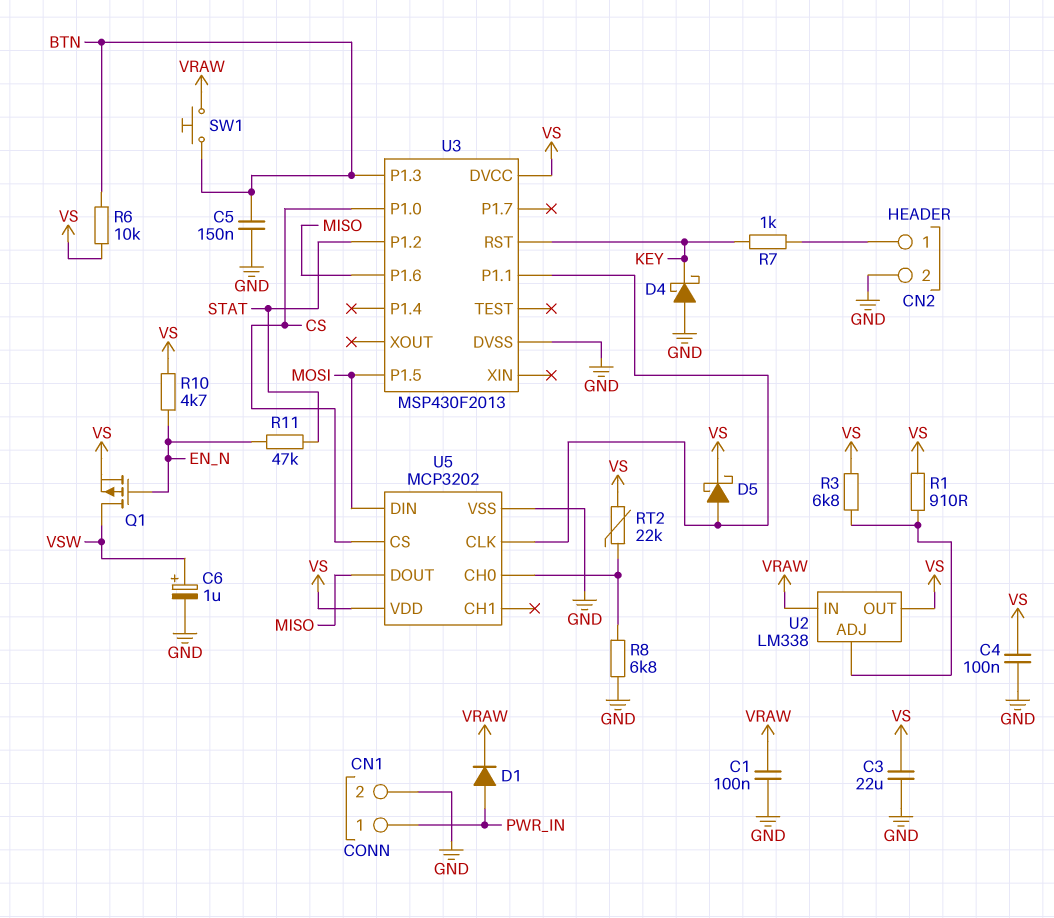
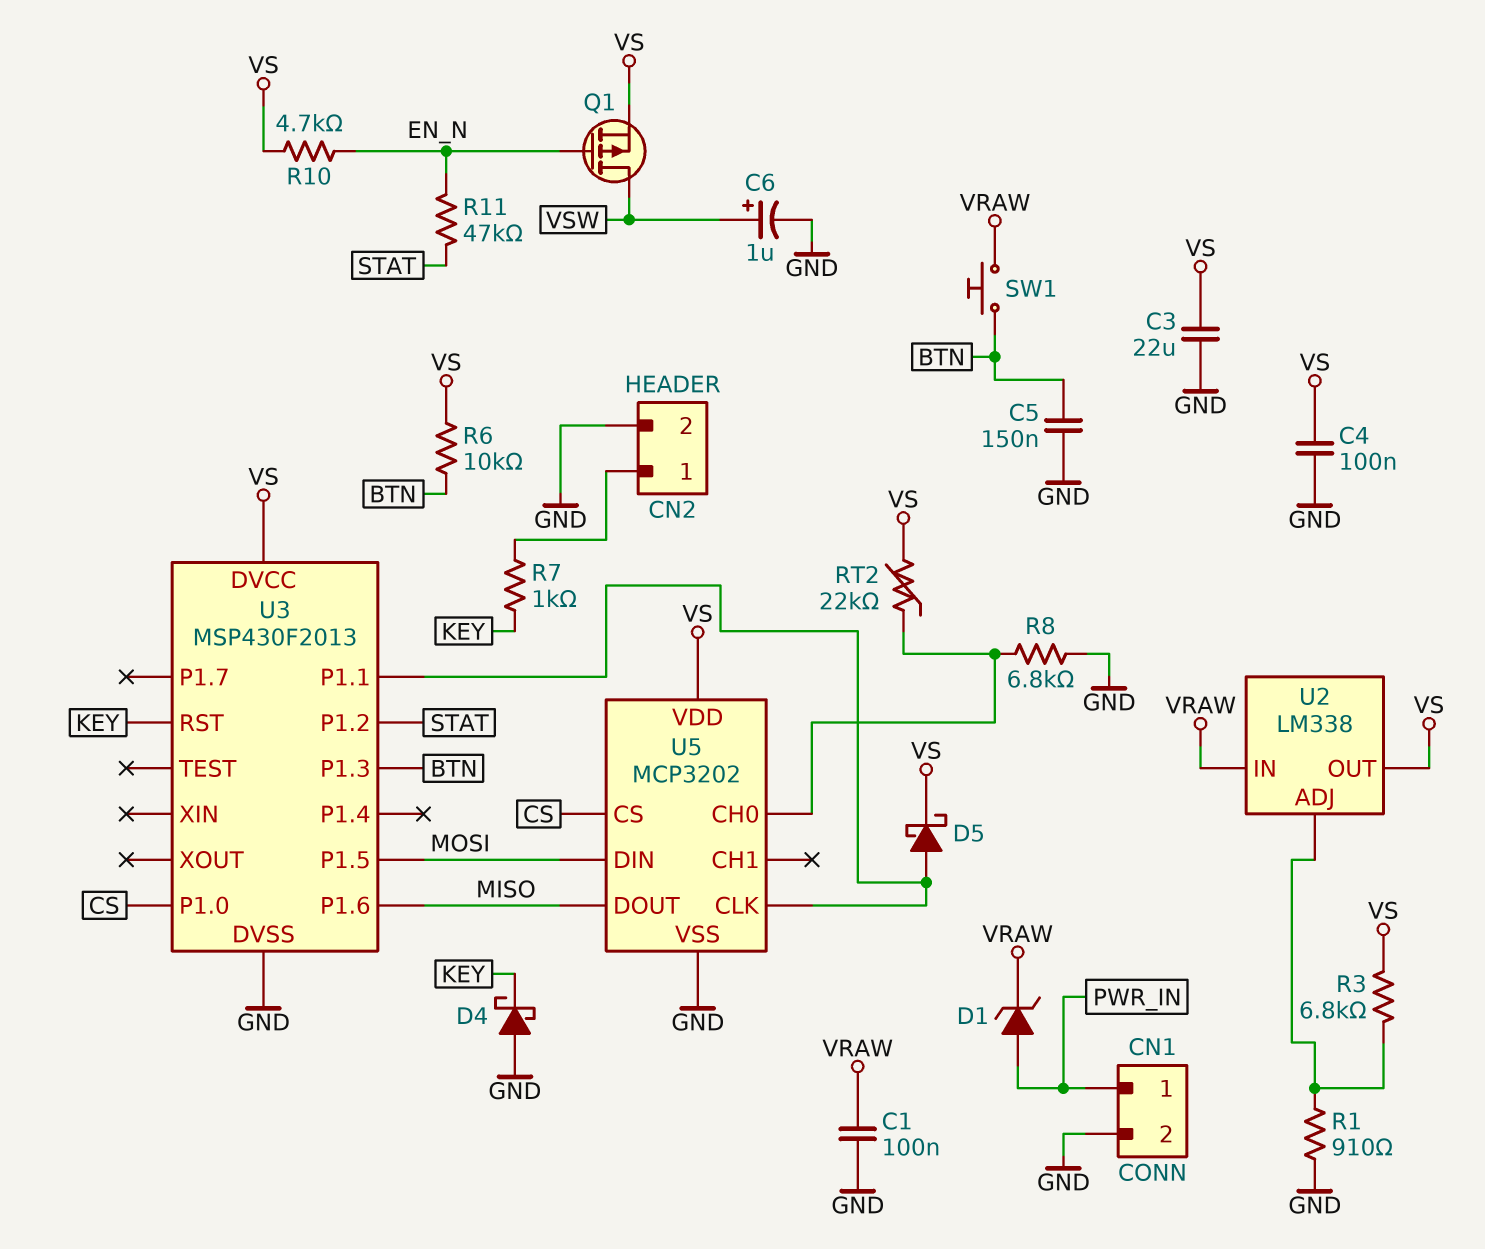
D1: diode (A PWR_IN, K VRAW) -> zener (A PWR_IN, K VRAW)
R1: 910 (U2/ADJ, VS) -> 910 (GND, U2/ADJ)

